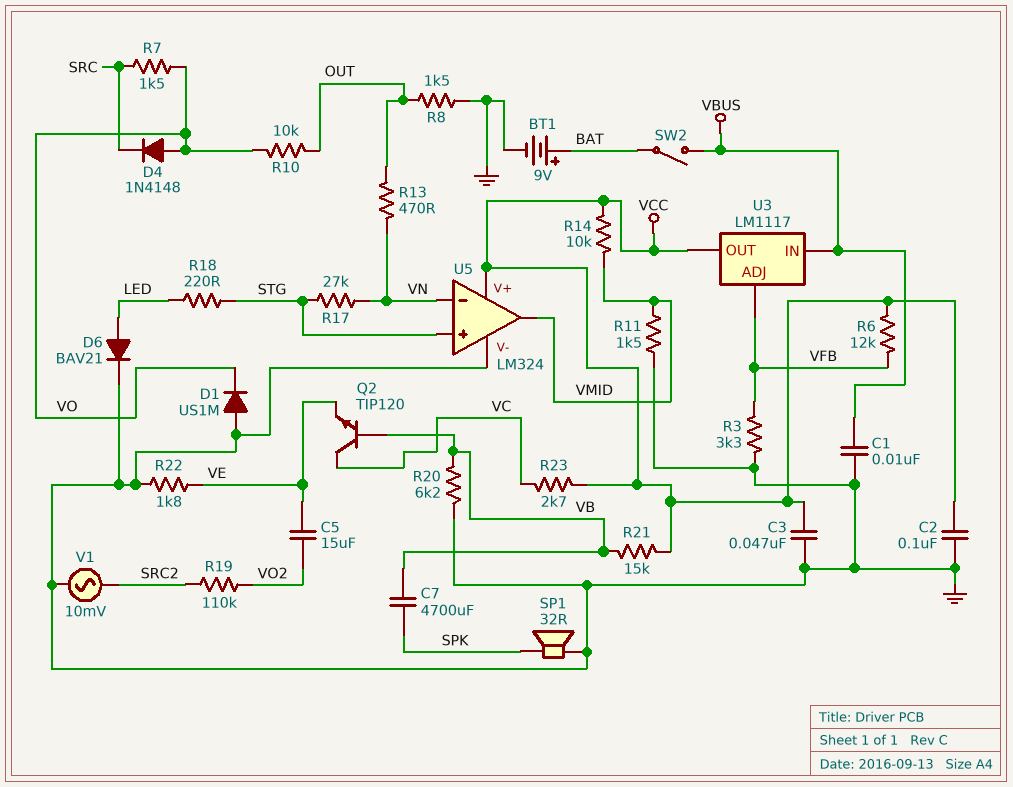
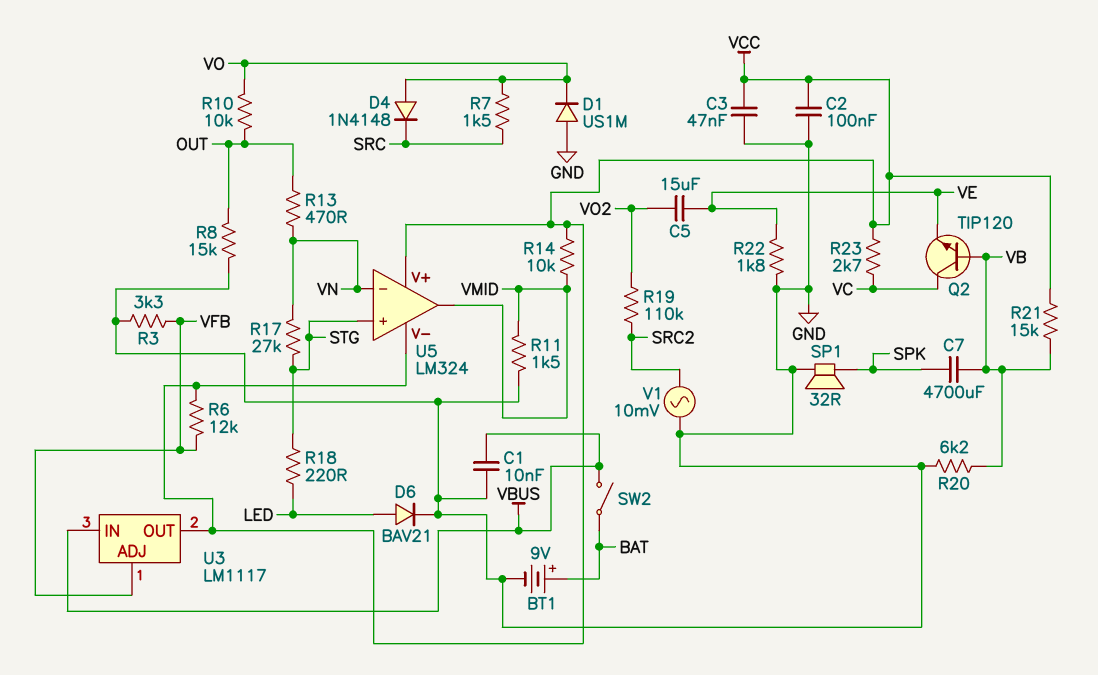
R8: 1.5k (GND, OUT) -> 15k (GND, OUT)
U5 pin V-: GND -> VCC

